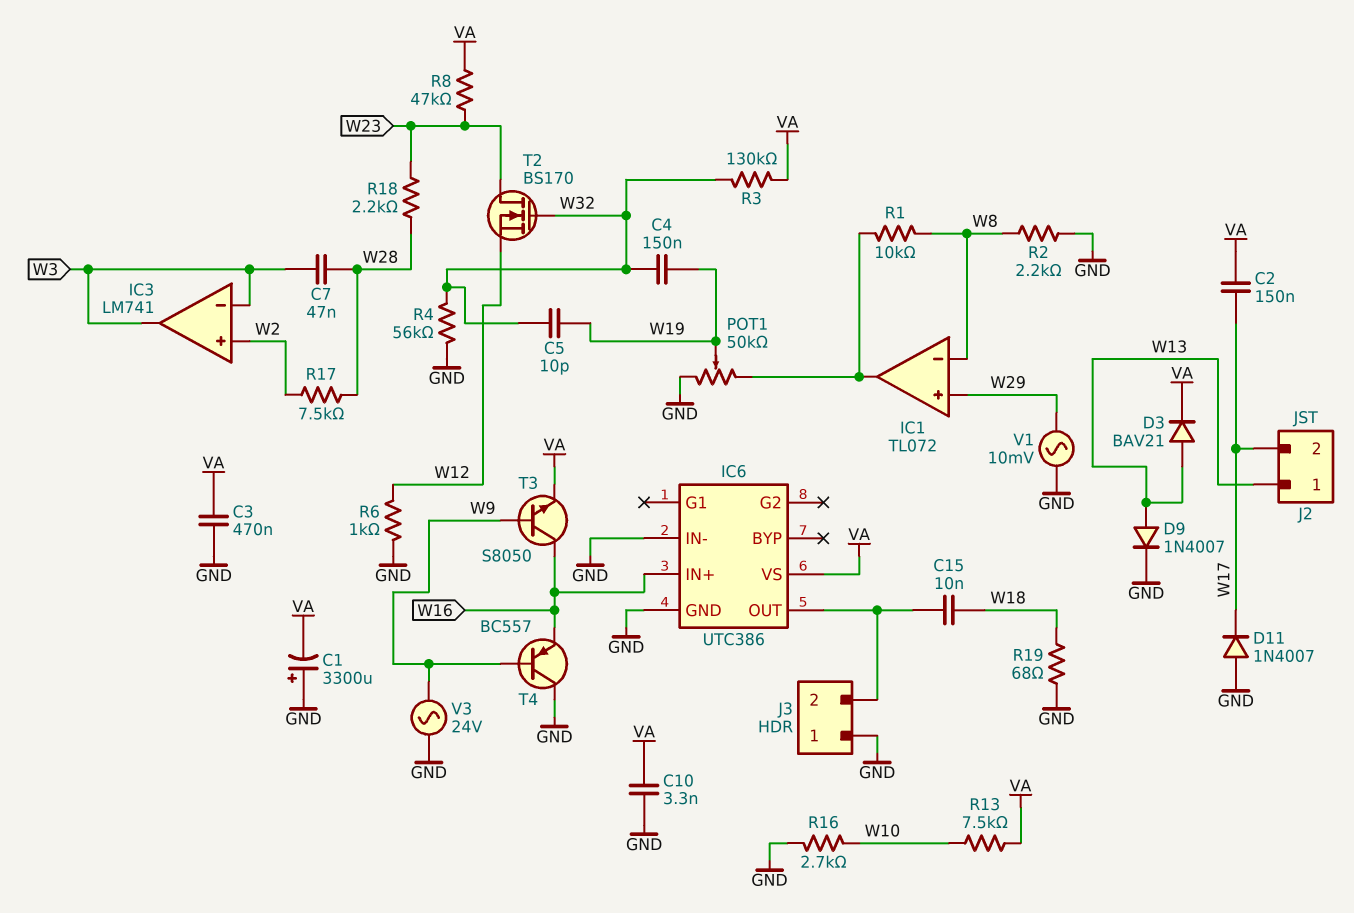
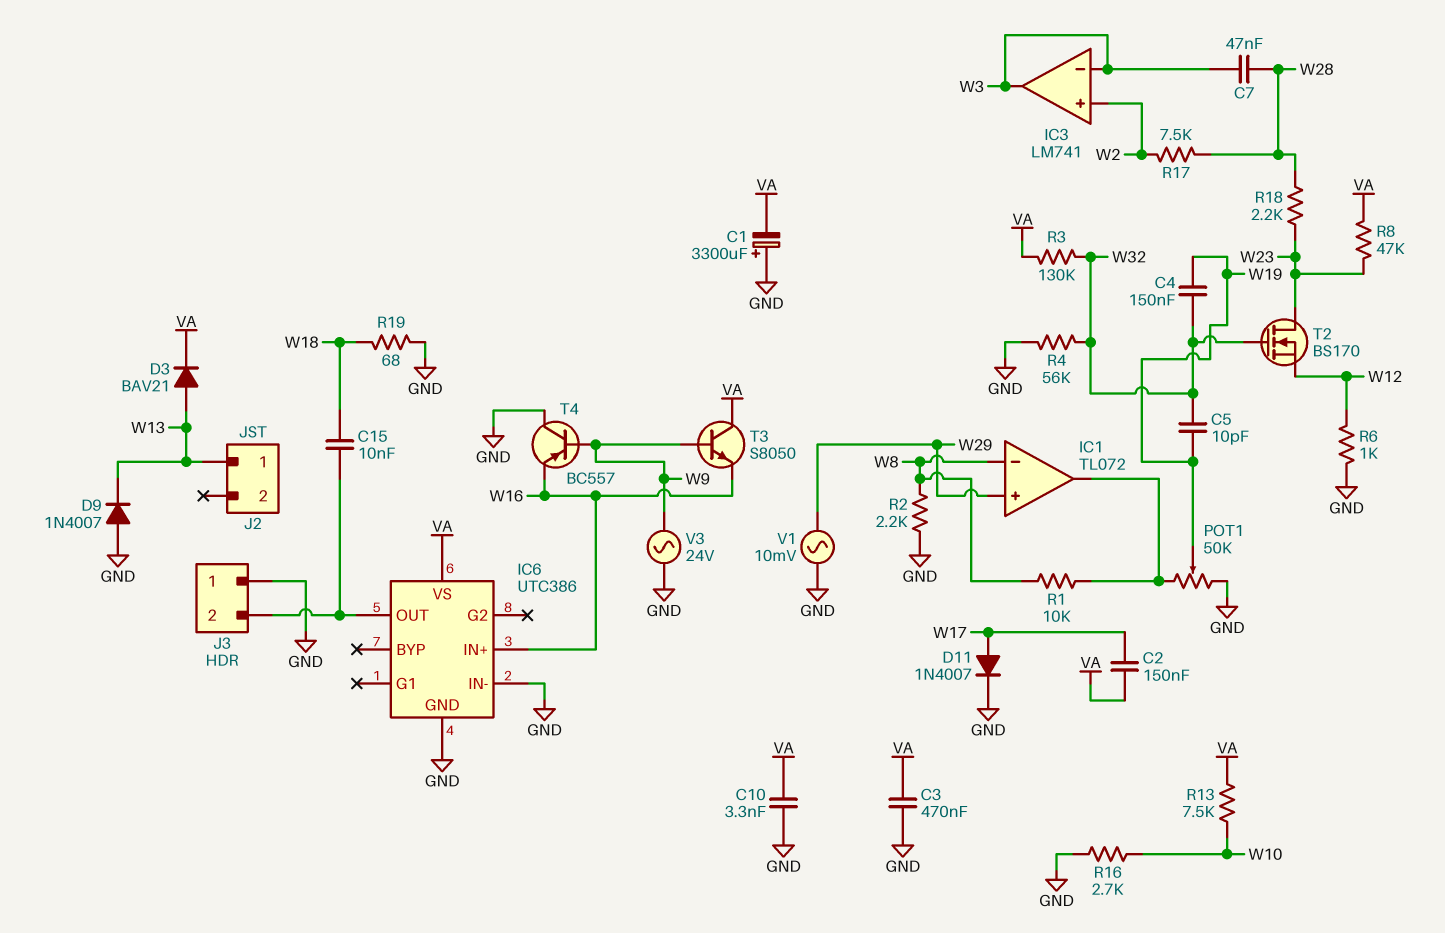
D9: diode 1N4007 (A W13, K GND) -> diode 1N4007 (A GND, K W13)
D11: diode 1N4007 (A GND, K W17) -> diode 1N4007 (A W17, K GND)
J2 pin 2: W17 -> none
T3: NPN S8050 (B W9, C W16, E VA) -> NPN S8050 (B W9, C VA, E W16)

